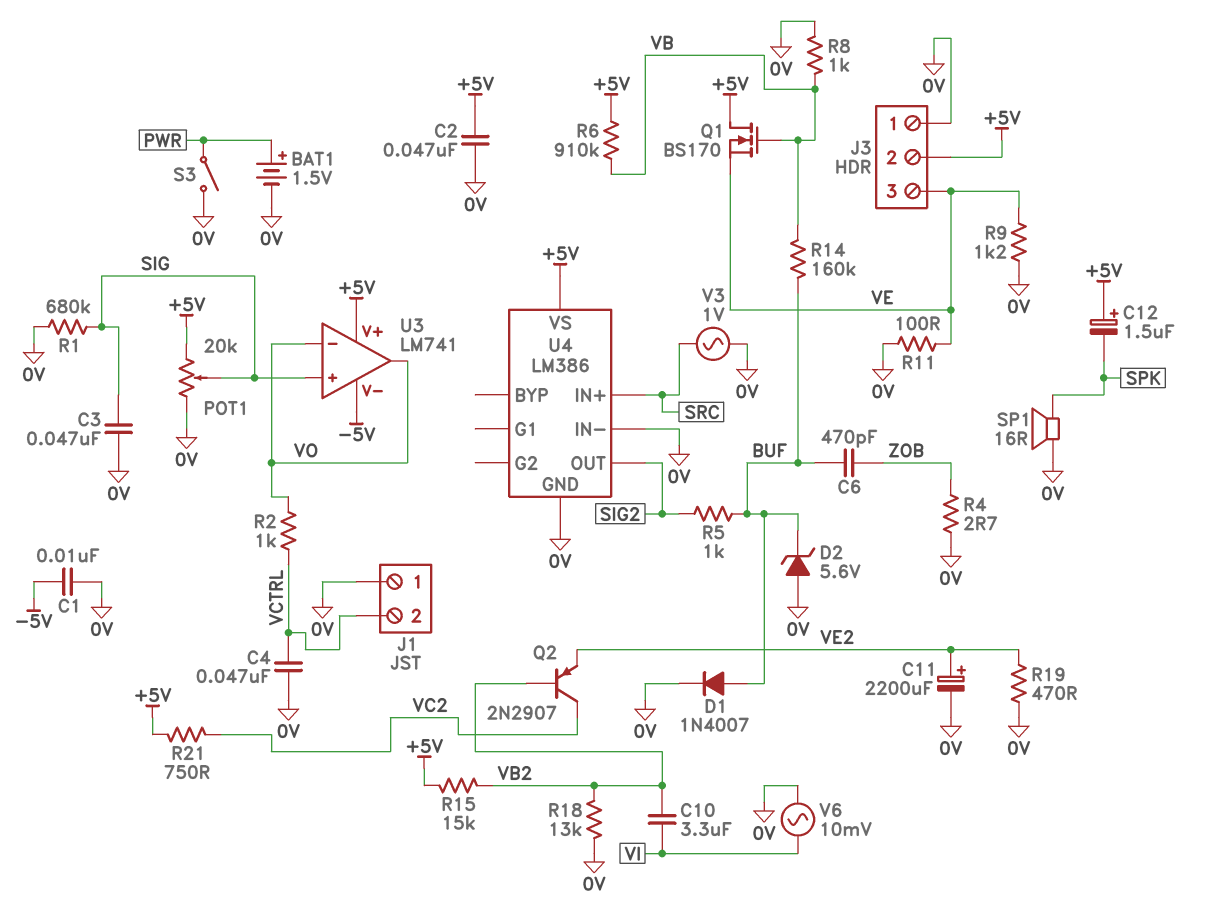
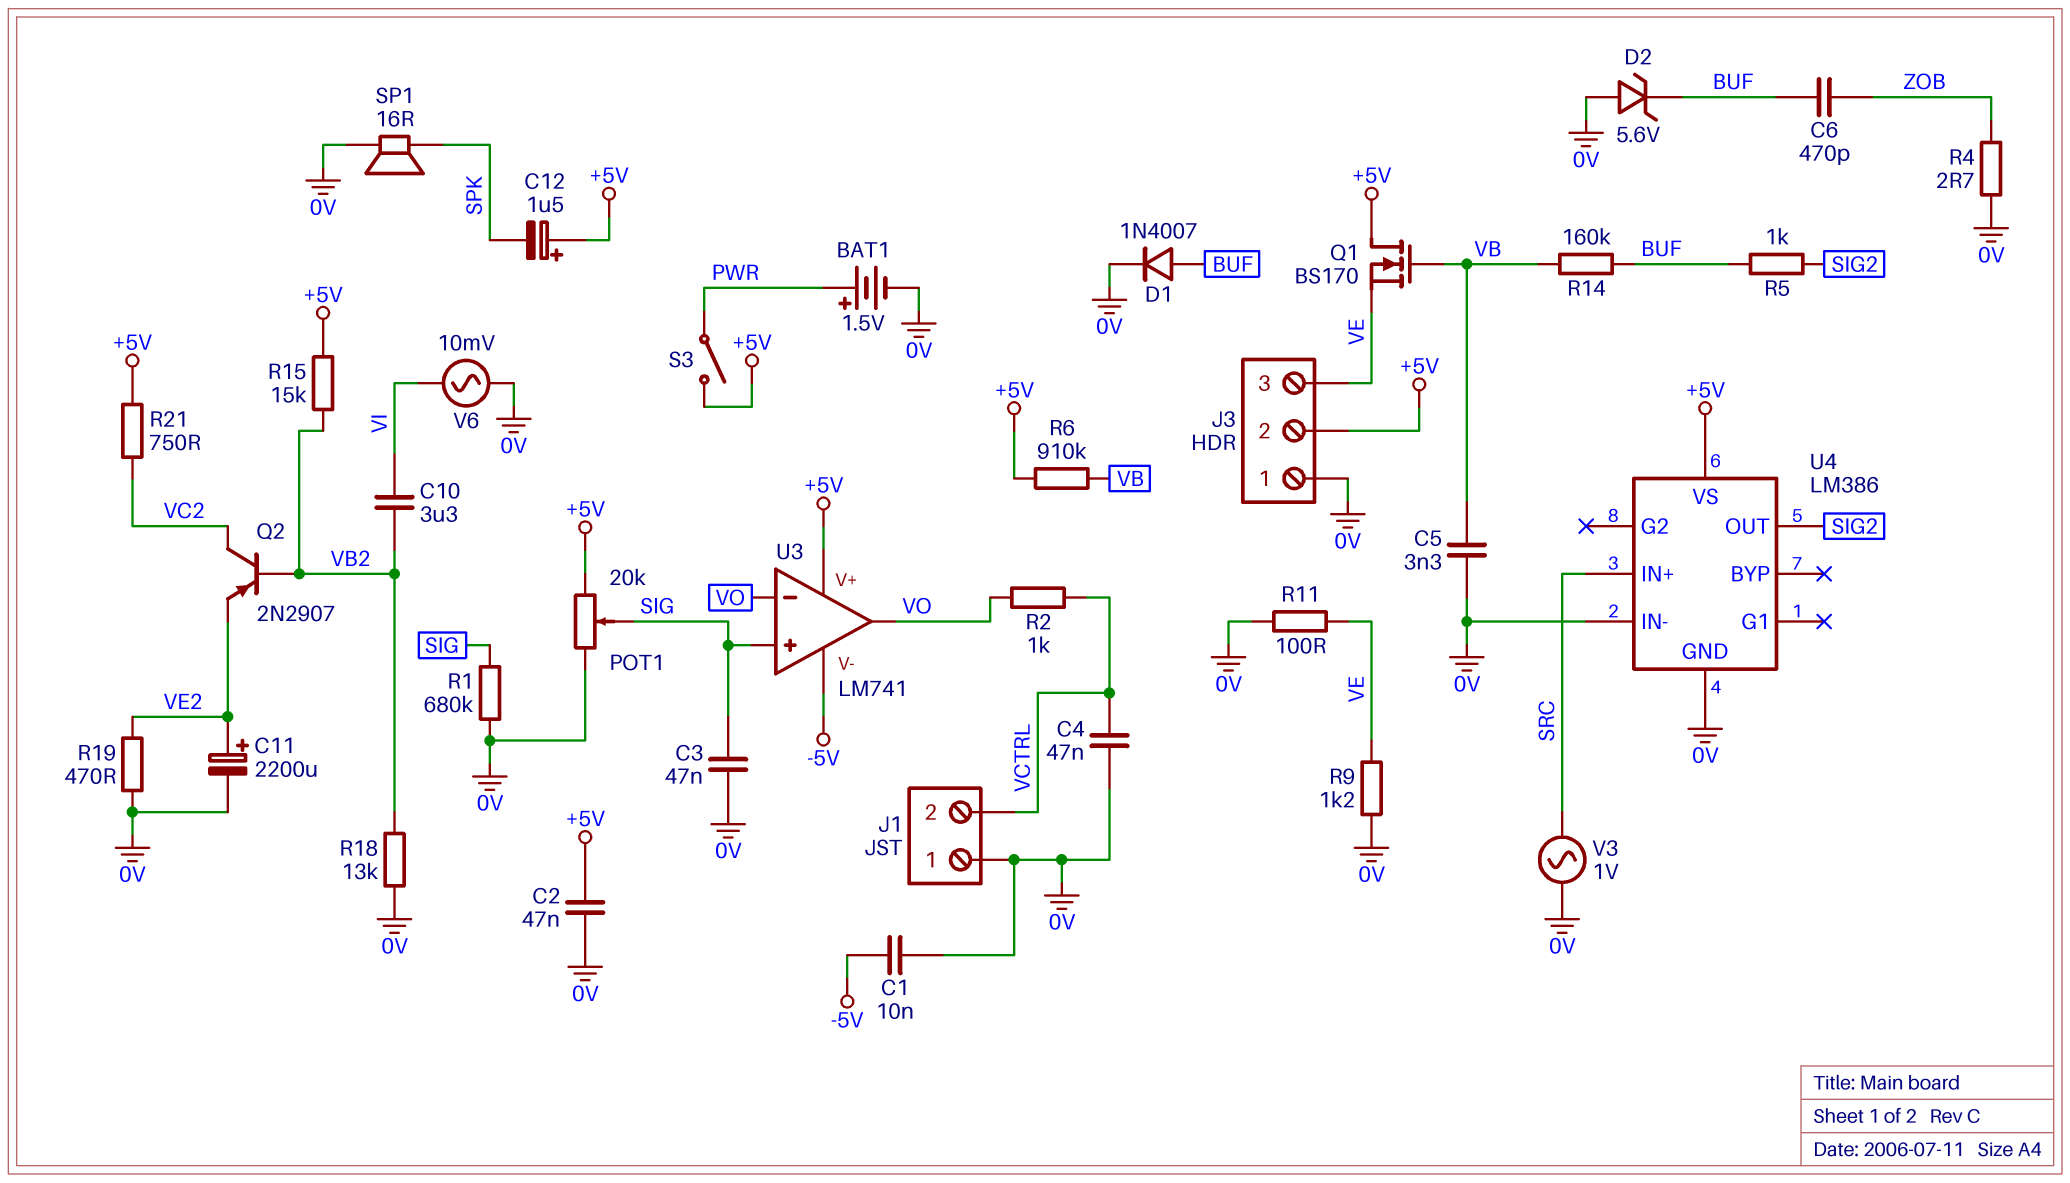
C5: none -> 3.3nF (0V, VB)
R8: 1k (0V, VB) -> none
S3: switch (0V, PWR) -> switch (+5V, PWR)

